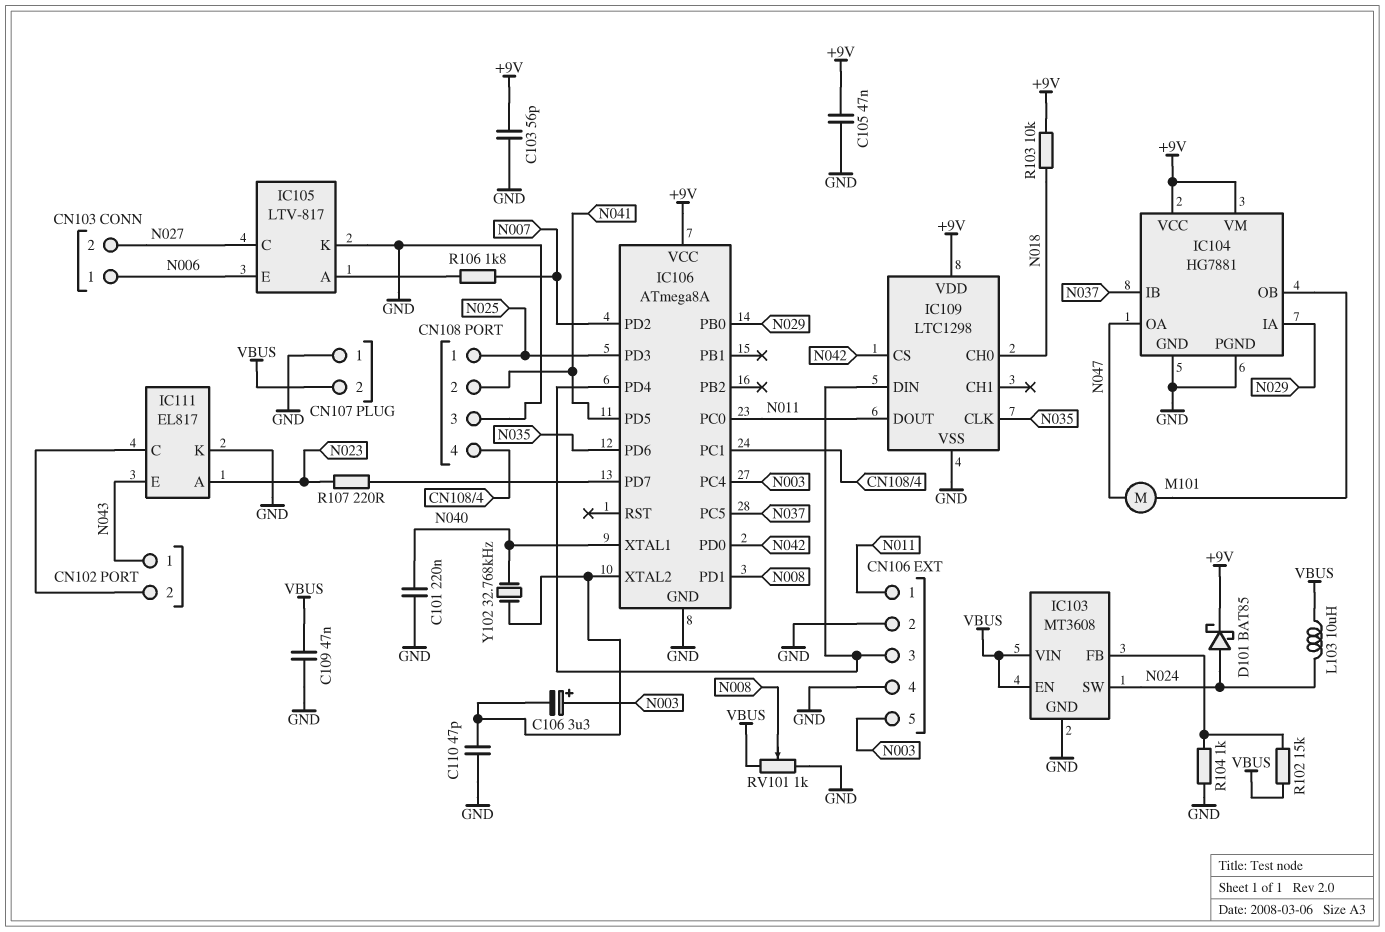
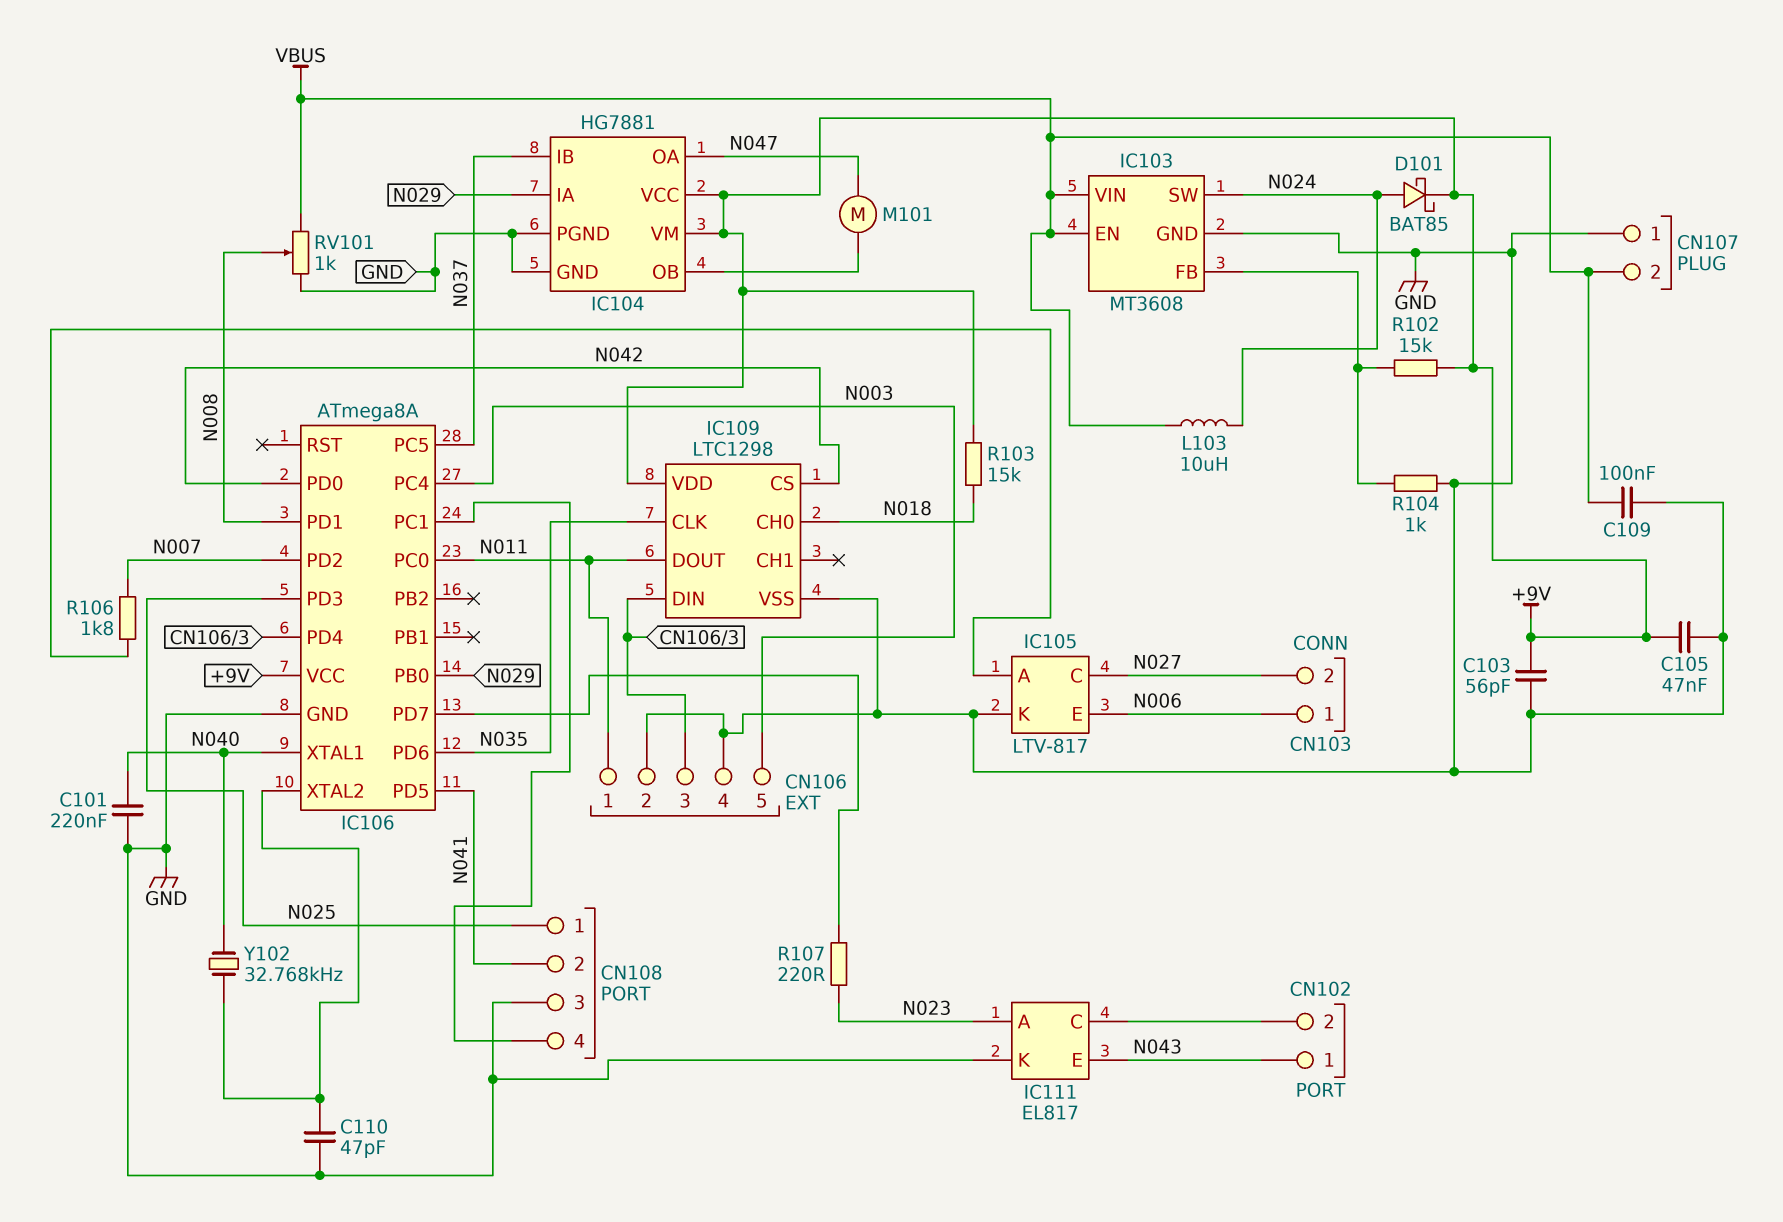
C106: 3.3uF (plus N003, minus IC106/XTAL2) -> none
C109: 47nF (GND, VBUS) -> 100nF (GND, VBUS)
R102: 15k (IC103/FB, VBUS) -> 15k (+9V, IC103/FB)
R103: 10k (+9V, N018) -> 15k (+9V, N018)

